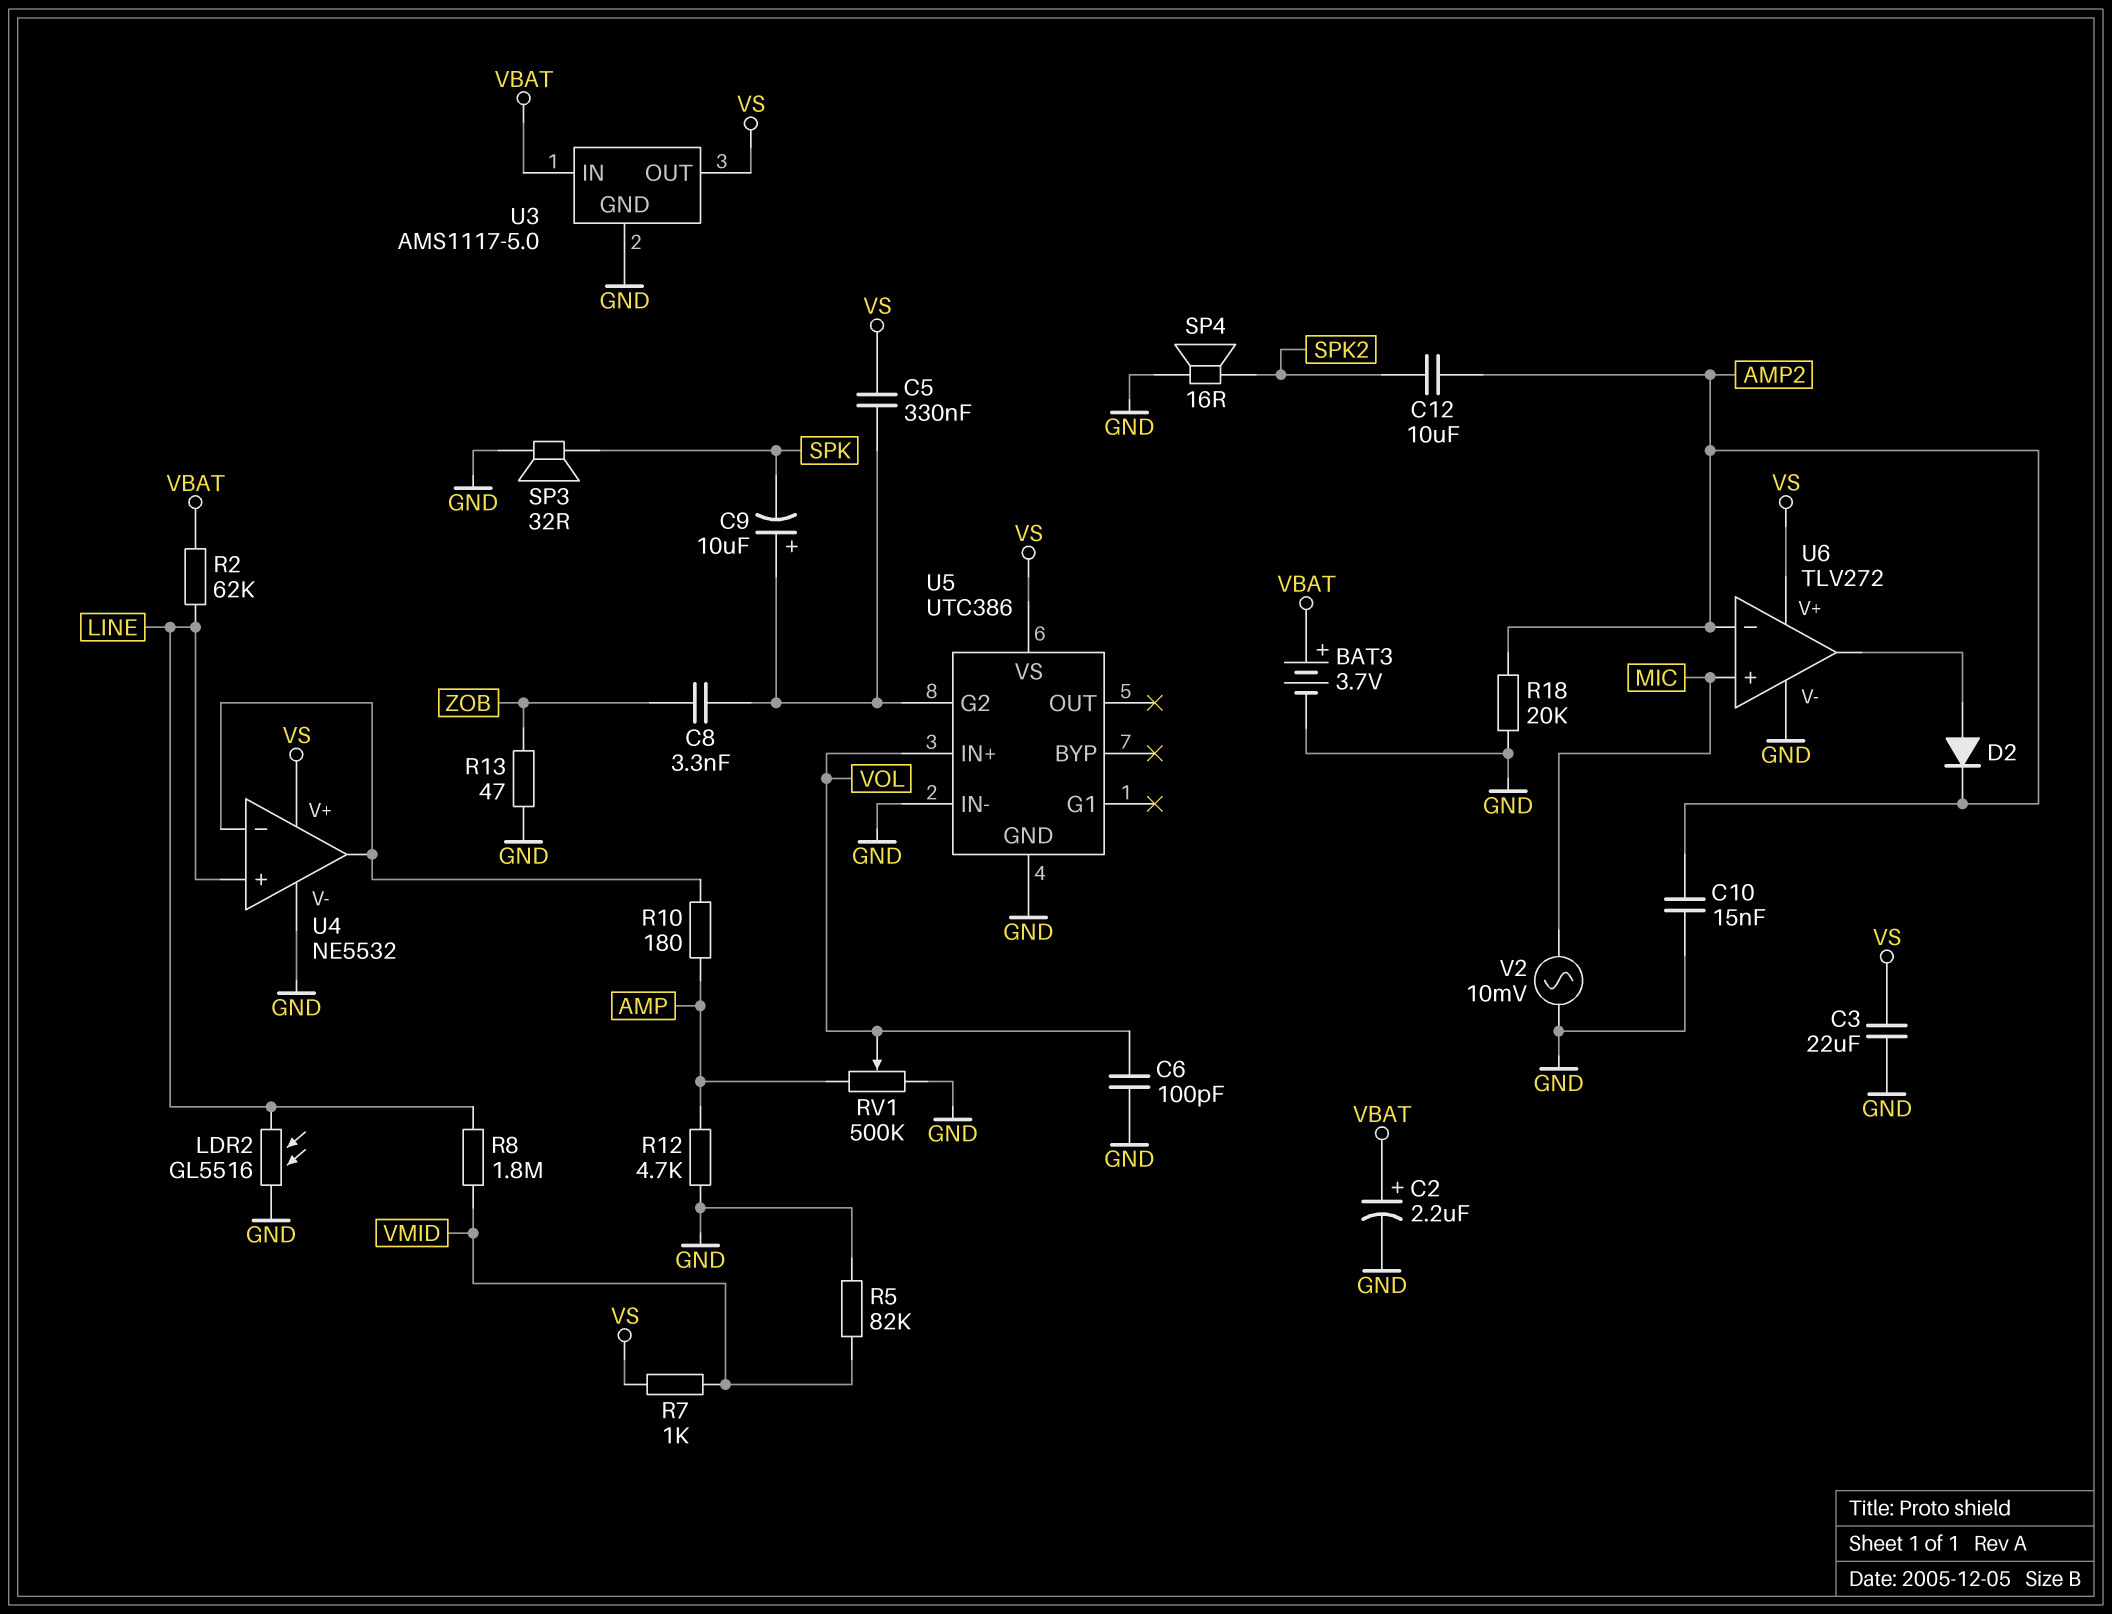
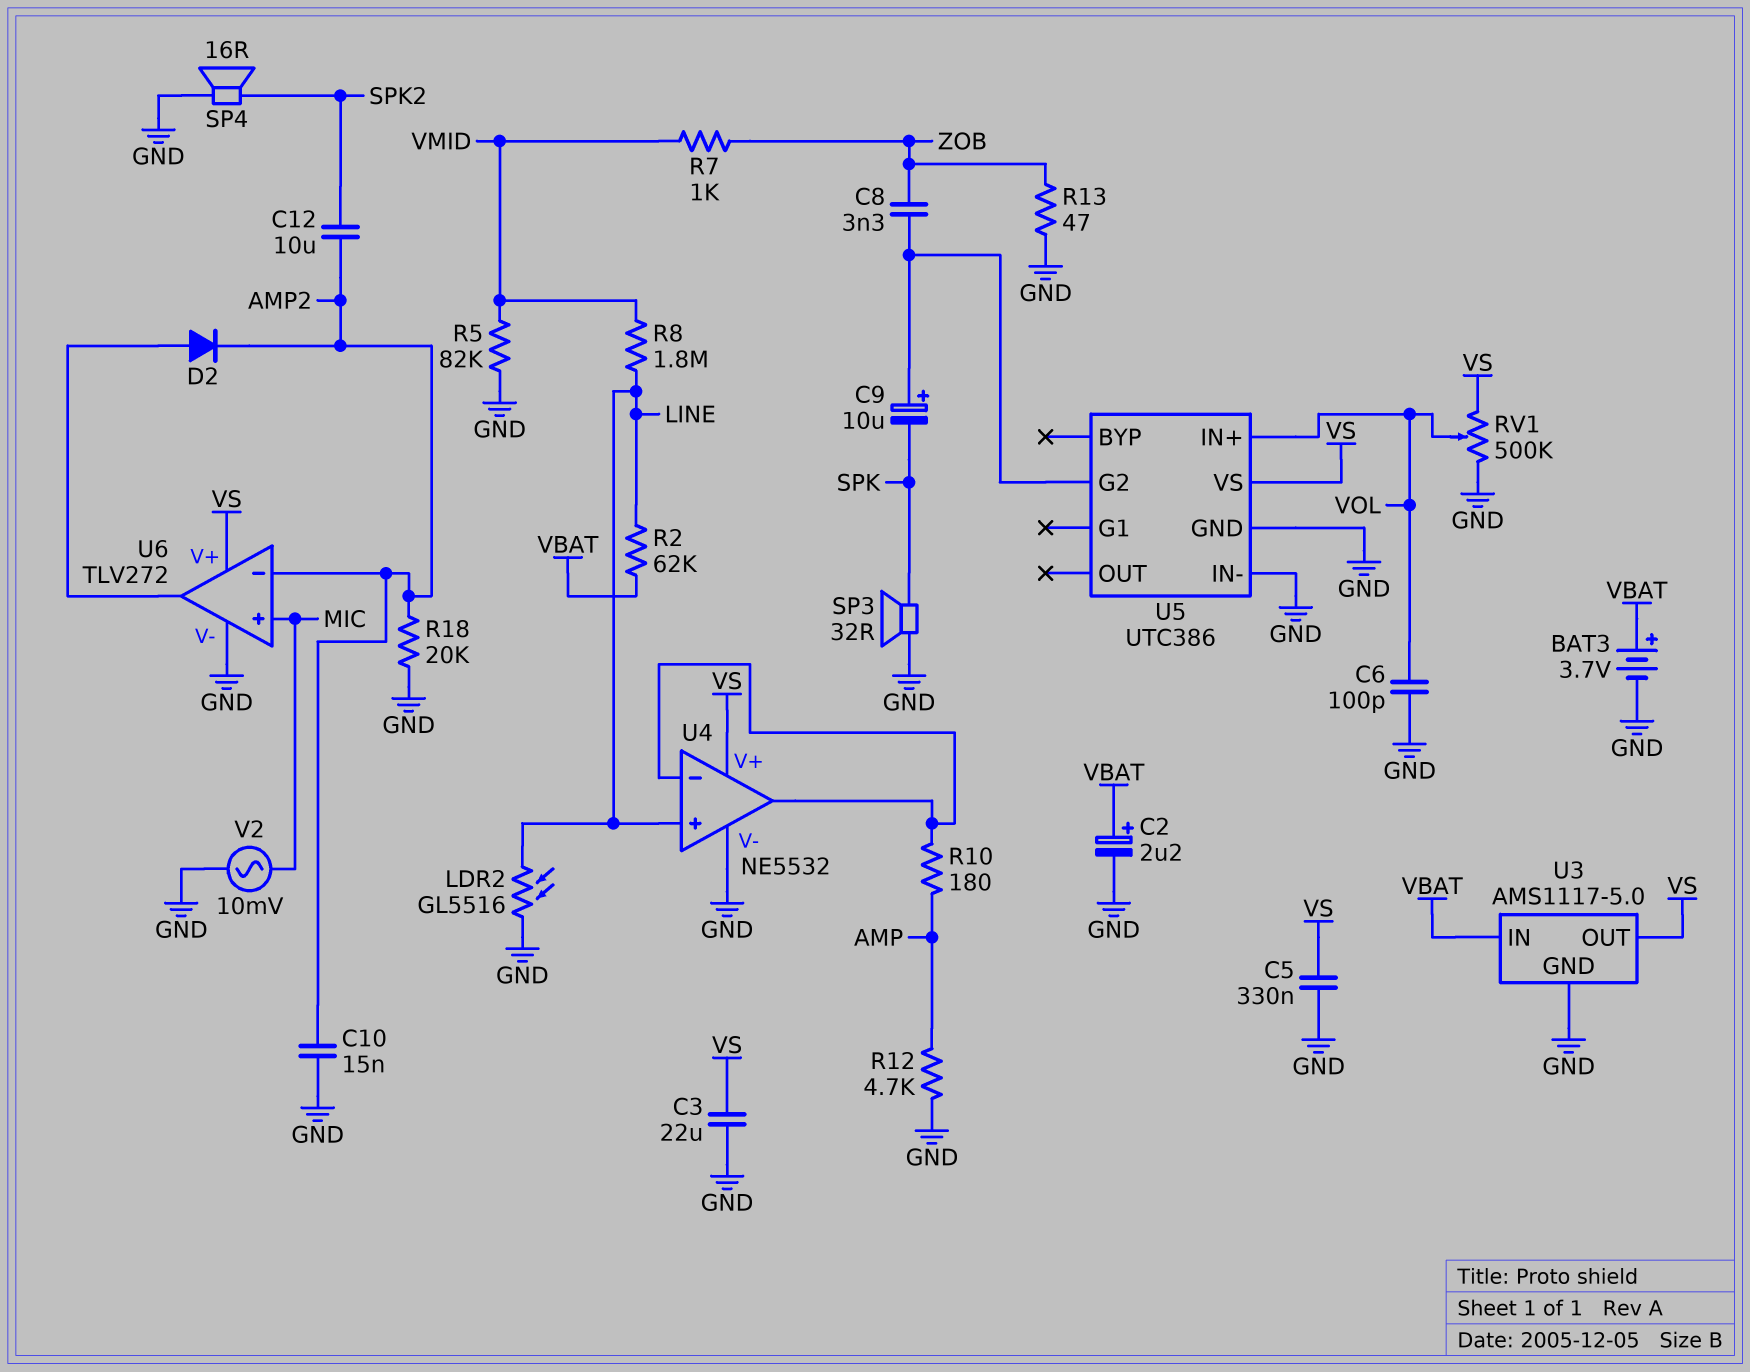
C5: 330nF (U5/G2, VS) -> 330nF (GND, VS)
R7: 1k (VMID, VS) -> 1k (VMID, ZOB)
RV1: 500k (AMP, GND, wiper VOL) -> 500k (GND, VS, wiper VOL)

